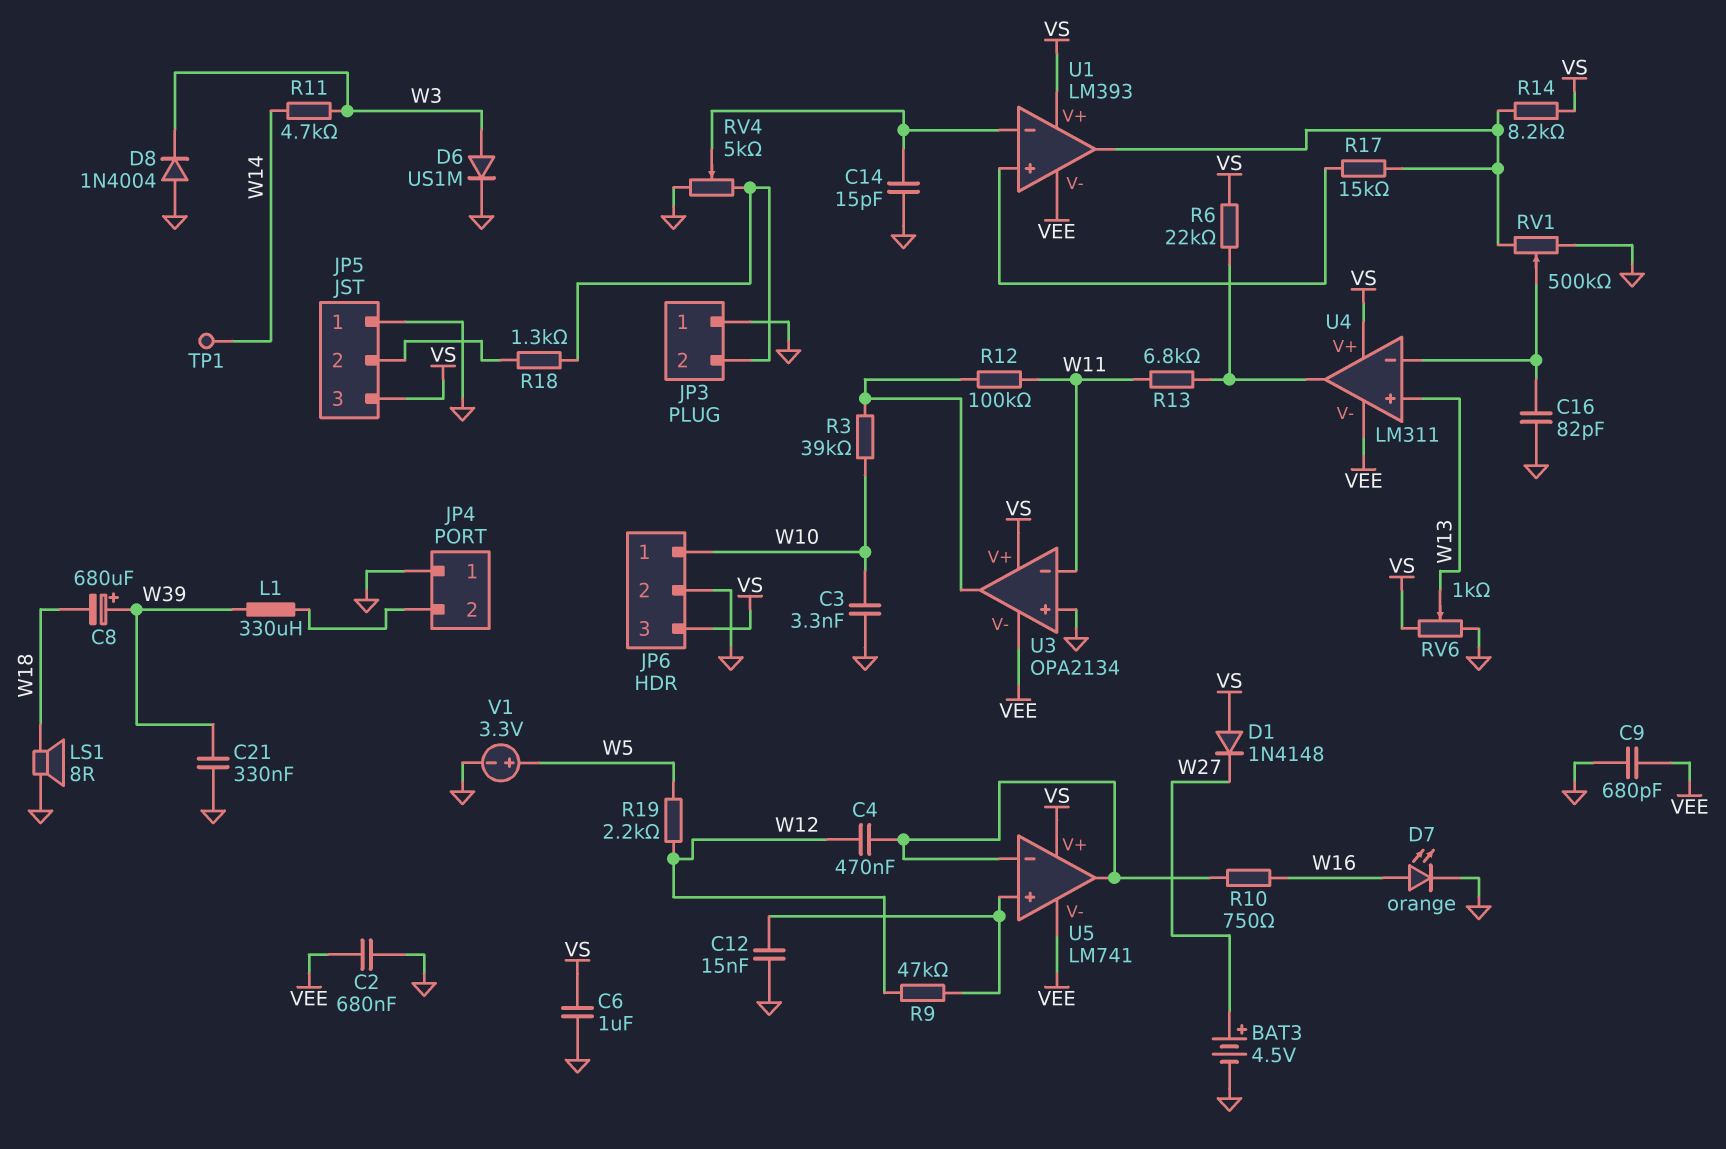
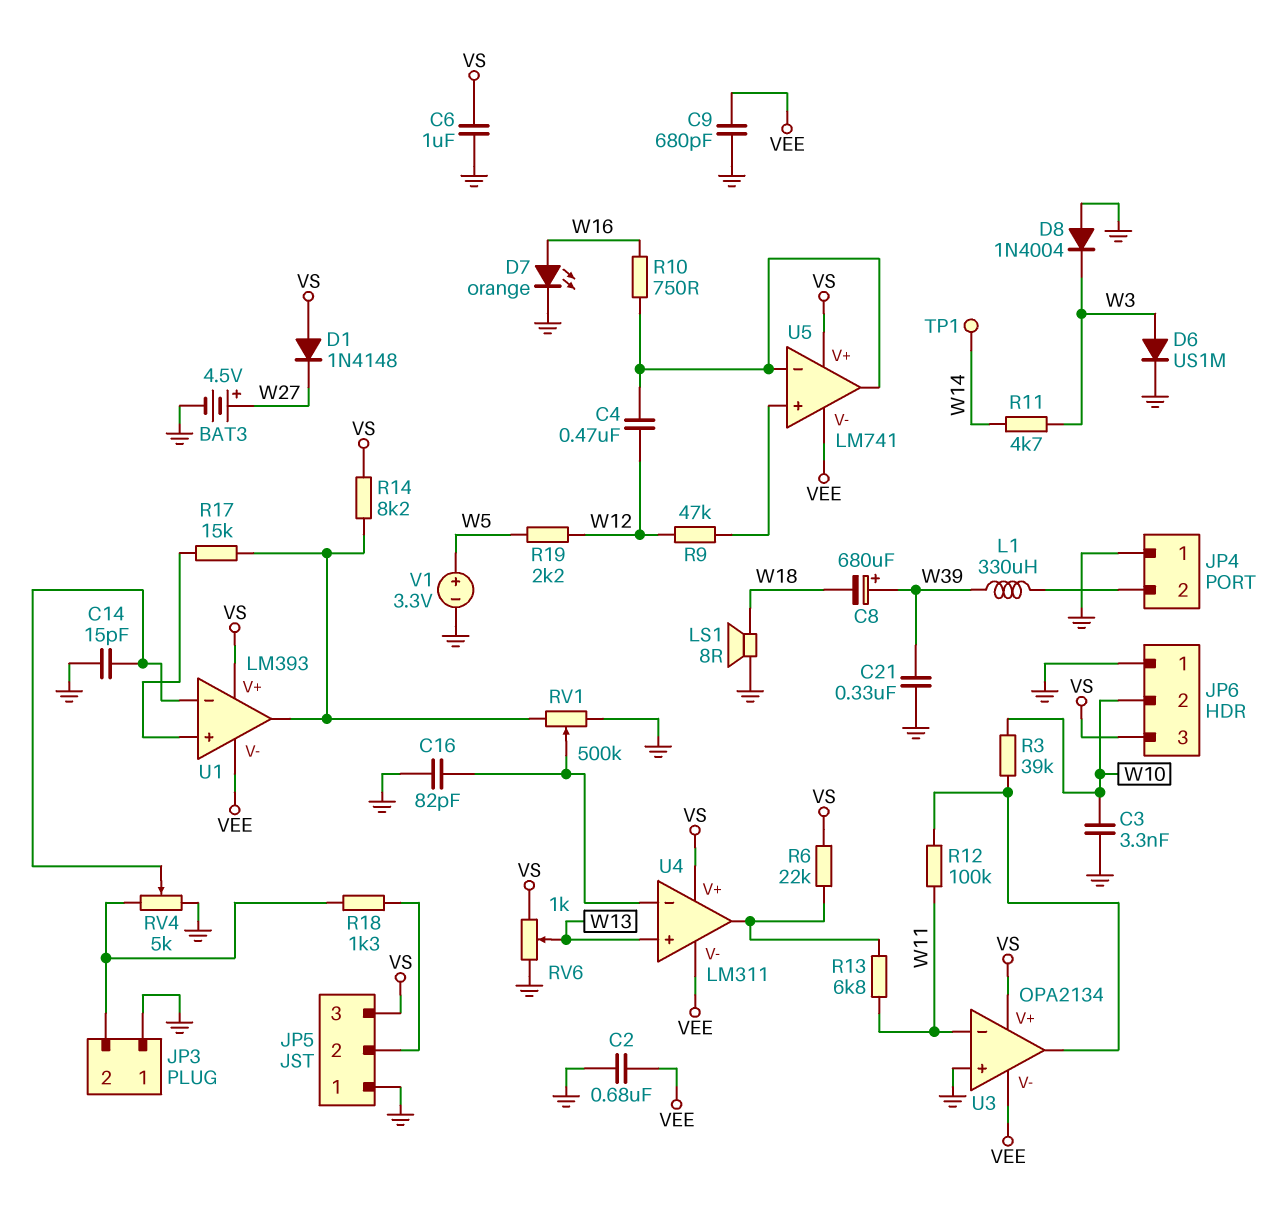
C12: 15nF (GND, U5/in+) -> none
JP6 pin 1: W10 -> GND
JP6 pin 2: GND -> W10

